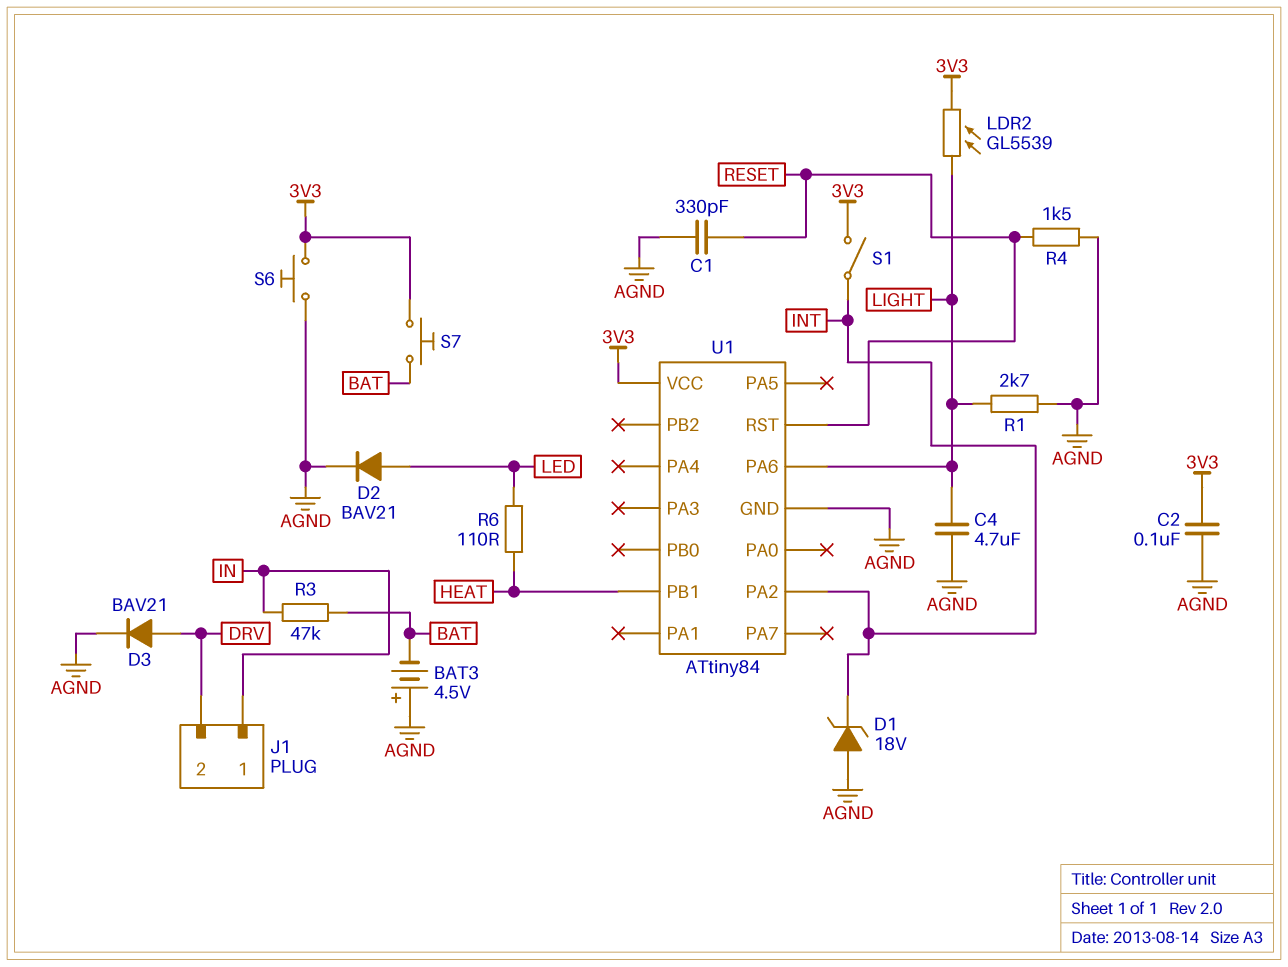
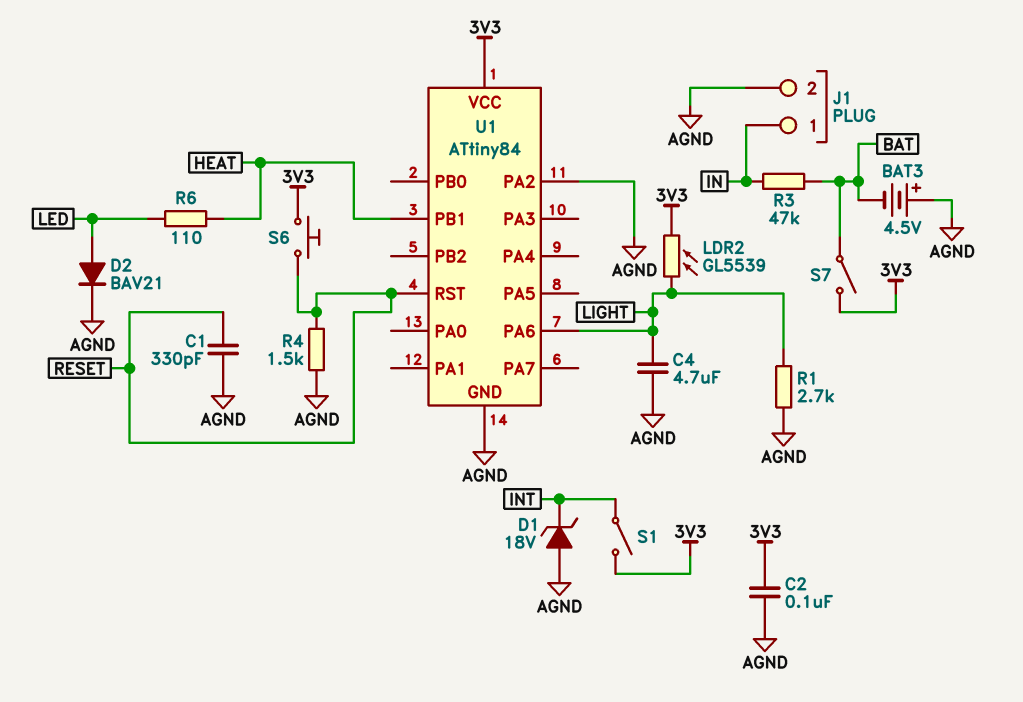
D3: diode BAV21 (A DRV, K AGND) -> none
J1 pin 2: DRV -> AGND
S6: button (3V3, AGND) -> button (3V3, RESET)
S7: button (3V3, BAT) -> switch (3V3, BAT)
U1 pin PA2: INT -> AGND

